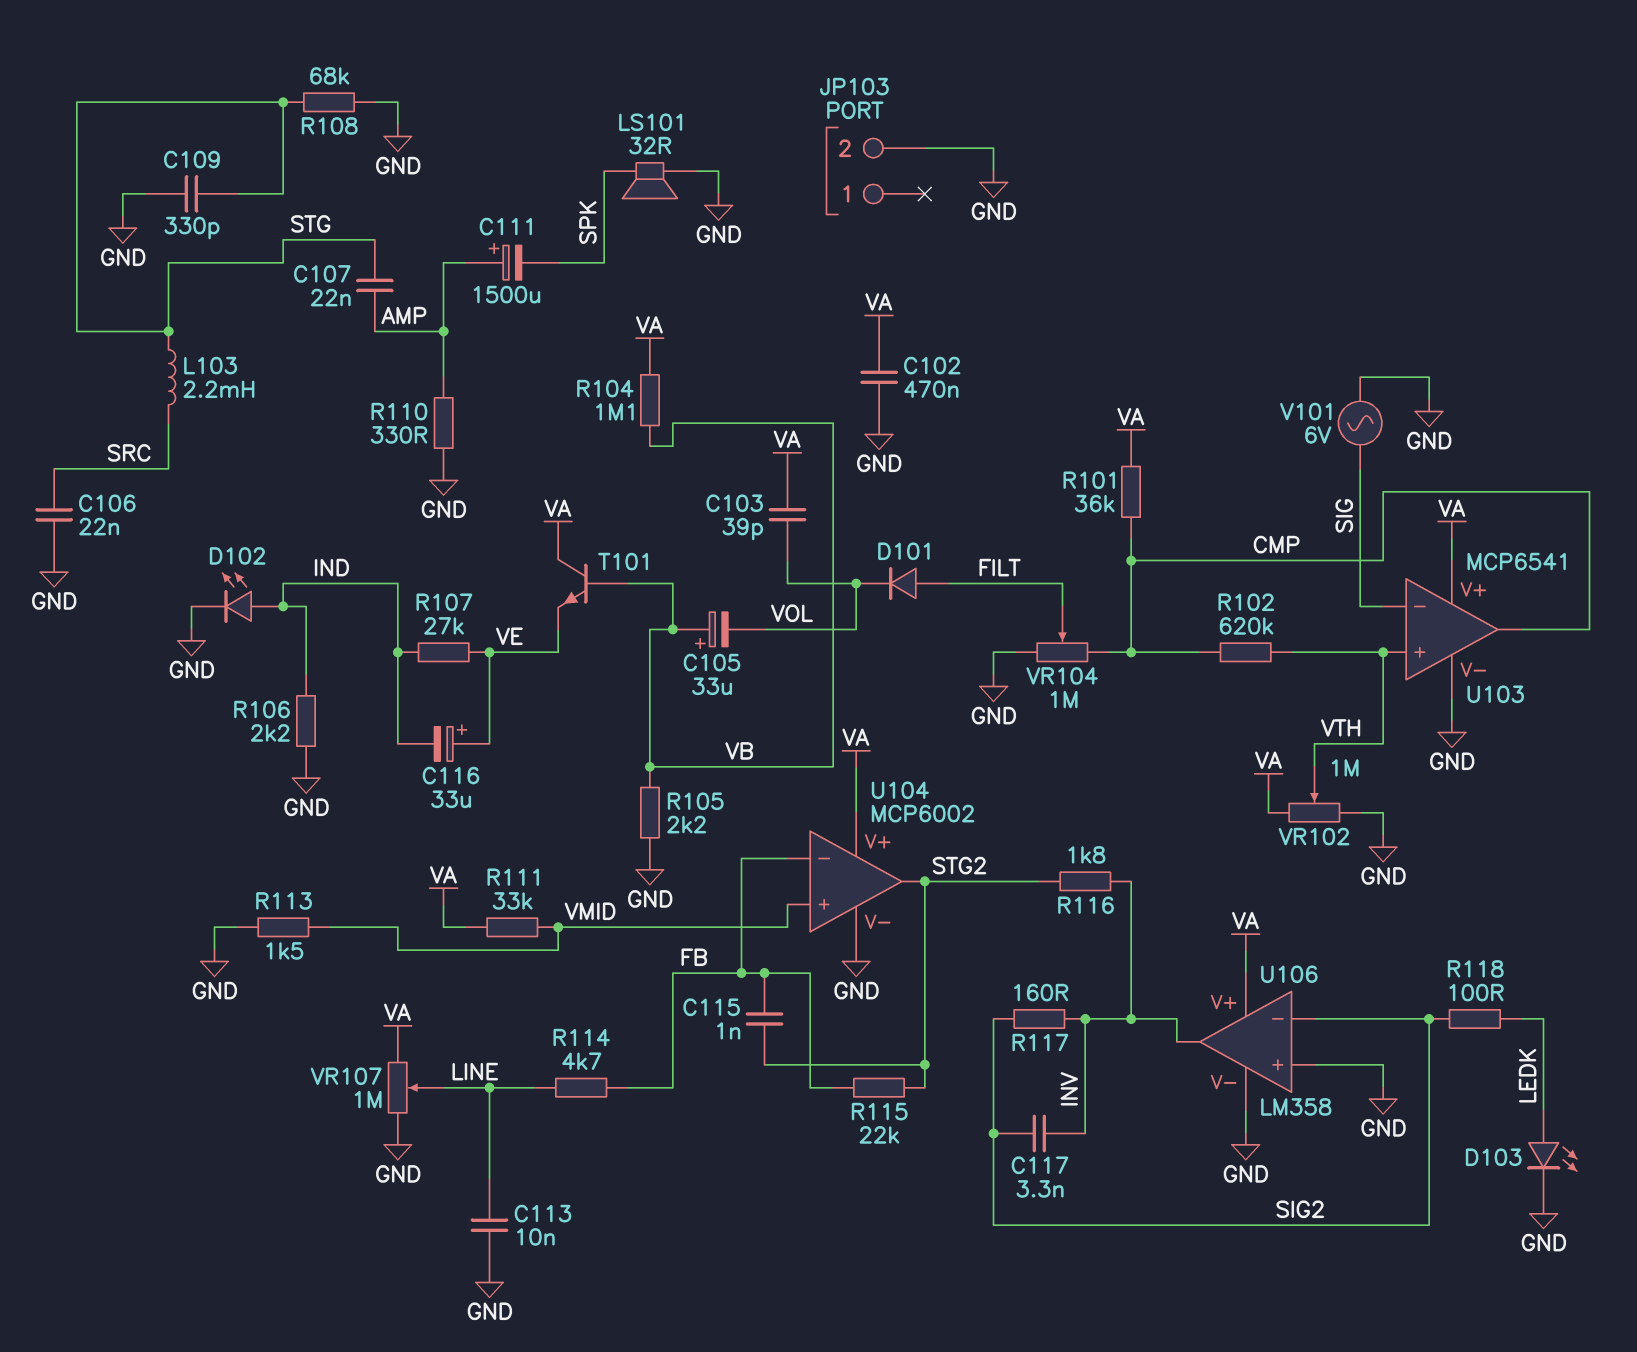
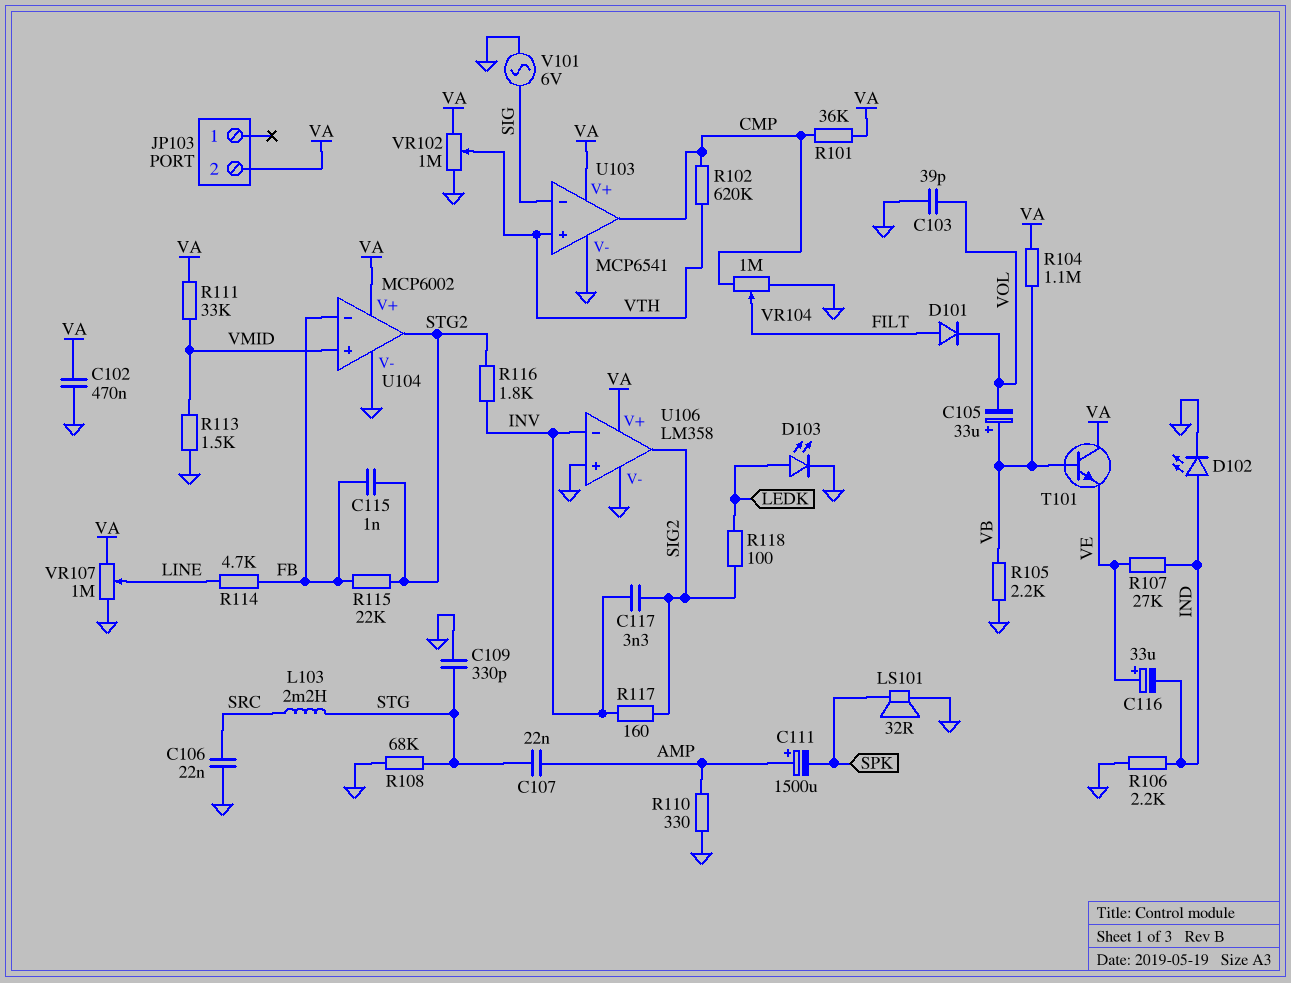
C103: 39pF (VA, VOL) -> 39pF (GND, VOL)
C113: 10nF (GND, LINE) -> none
JP103 pin 2: GND -> VA
U106 pin in-: SIG2 -> INV
U106 pin out: INV -> SIG2

